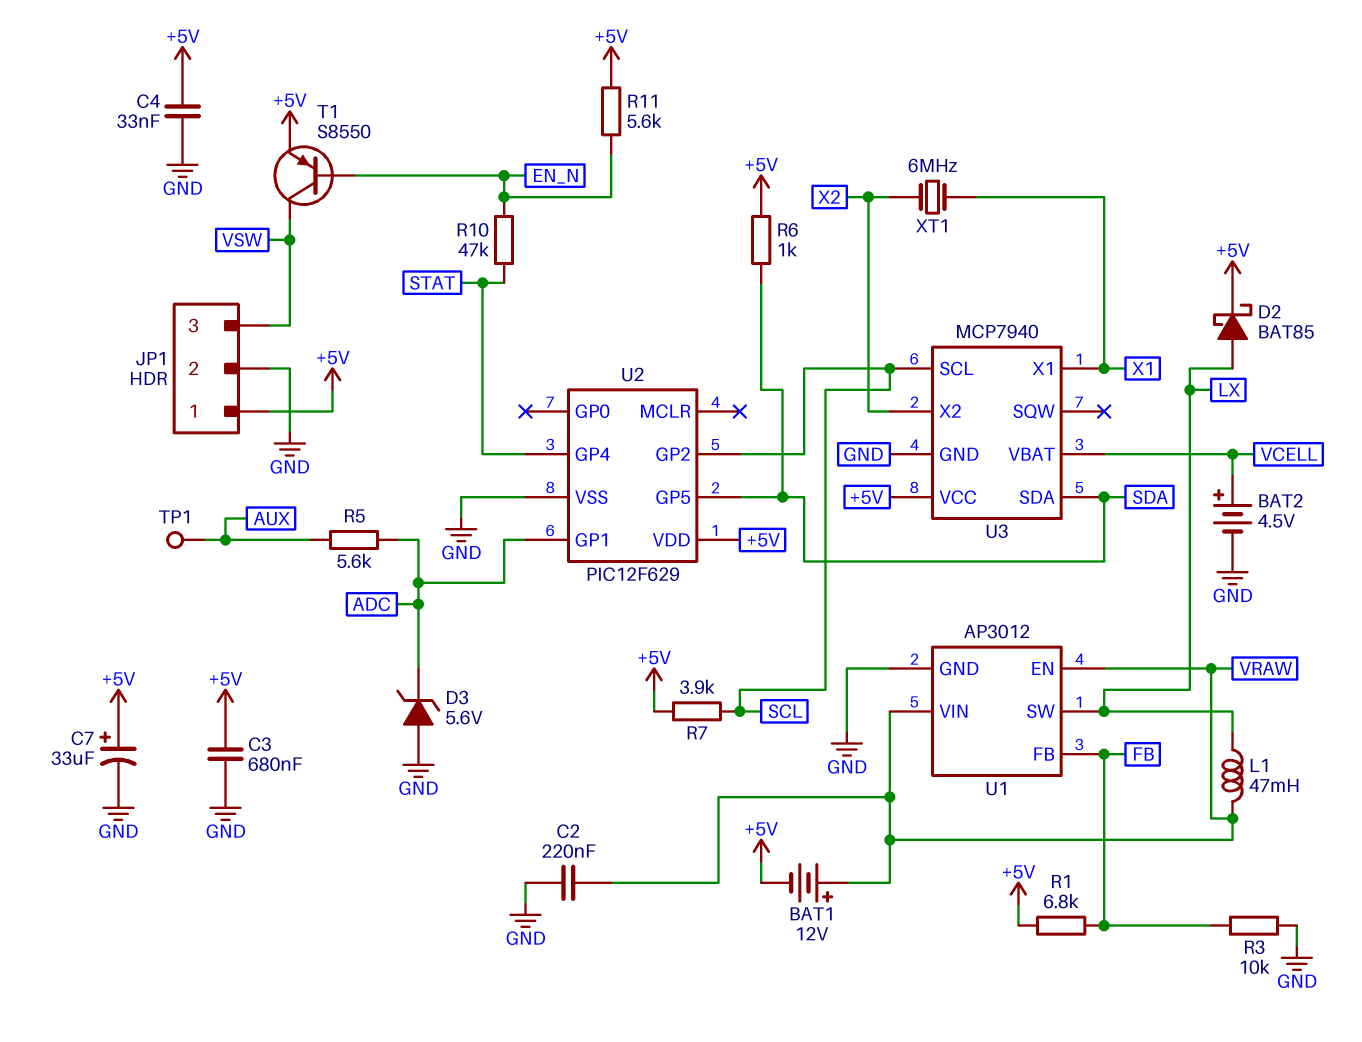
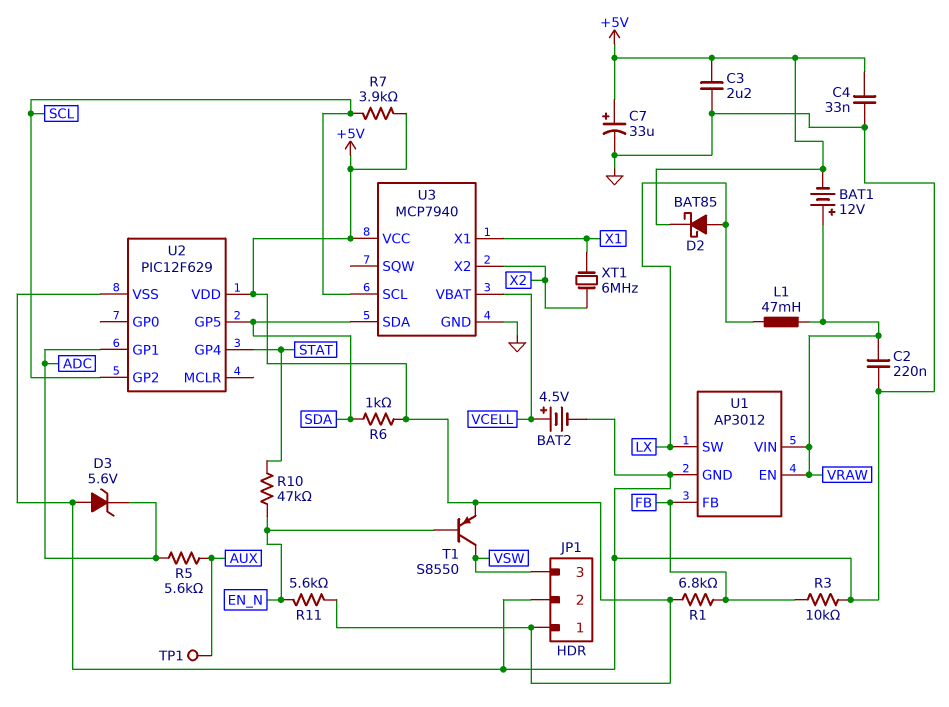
C3: 680nF (+5V, GND) -> 2.2uF (+5V, GND)

